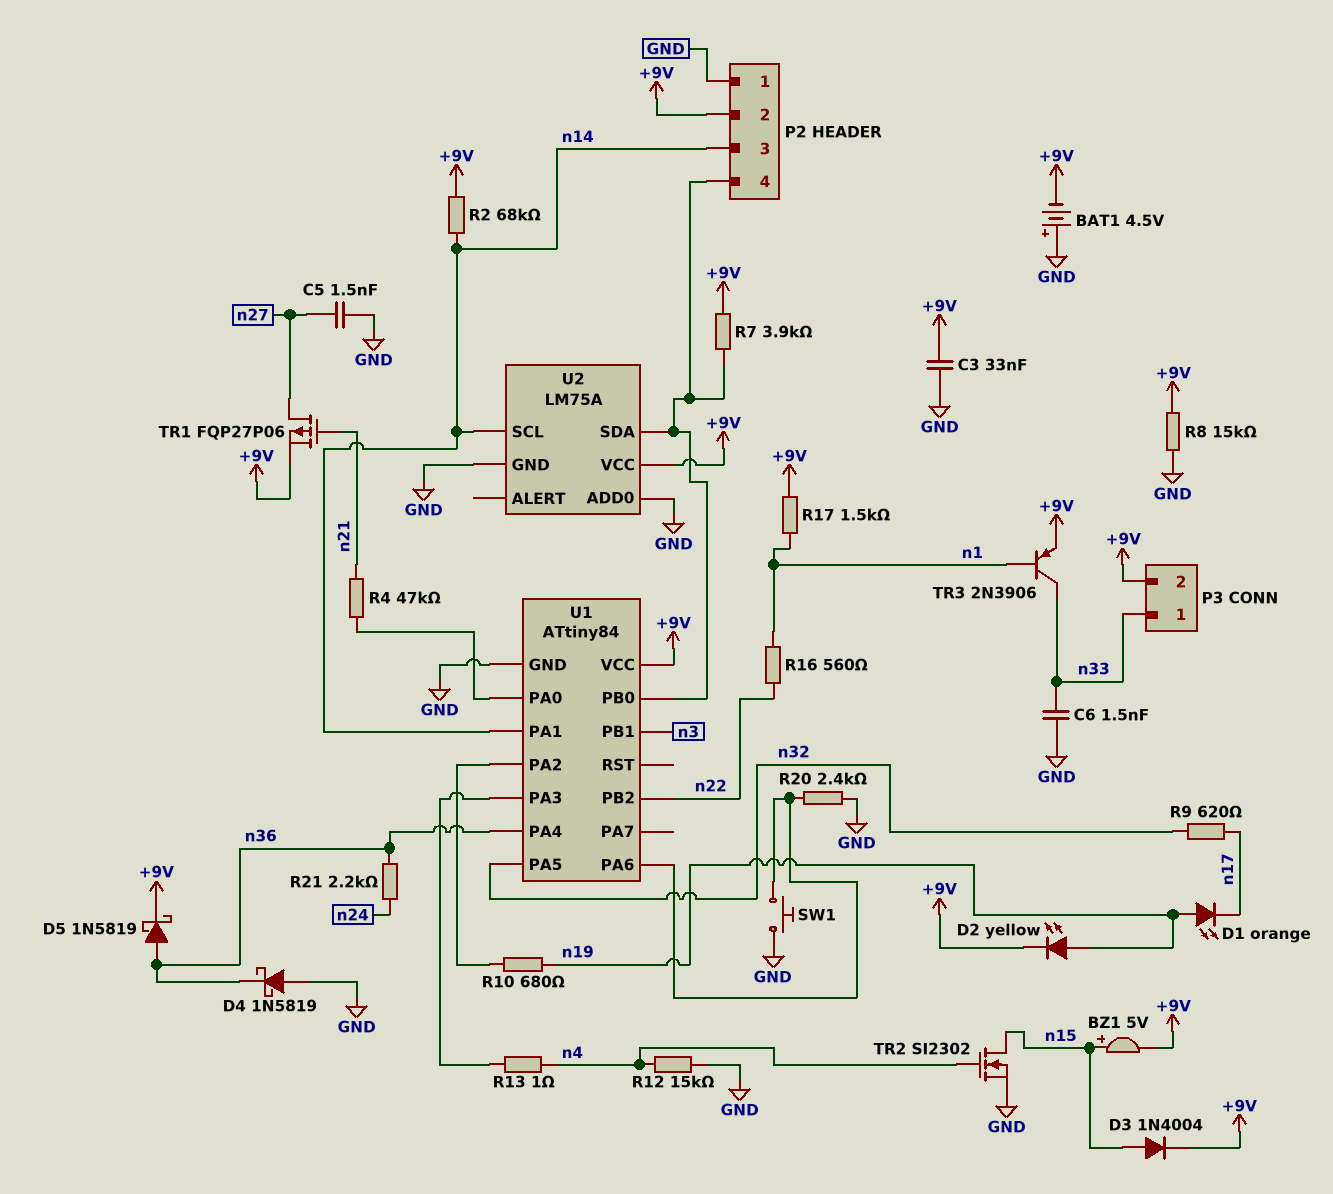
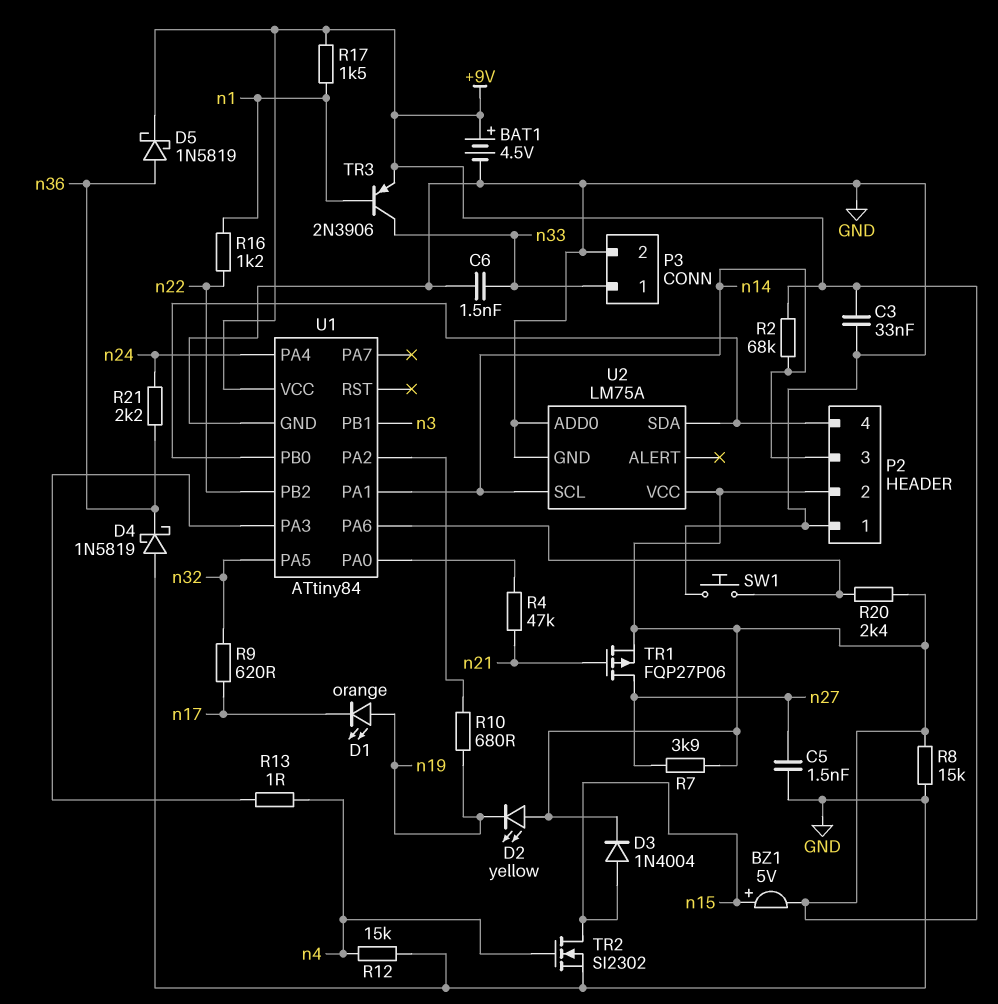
BAT1: 4.5V (plus GND, minus +9V) -> 4.5V (plus +9V, minus GND)
D2: LED yellow (A n19, K +9V) -> LED yellow (A +9V, K n19)
P3 pin 2: +9V -> GND
R7: 3.9k (+9V, P2/4) -> 3.9k (+9V, n27)
R16: 560 (n1, n22) -> 1.2k (n1, n22)
R20: 2.4k (GND, U1/PA6) -> 2.4k (+9V, U1/PA6)
U1 pin PA4: n36 -> n24

